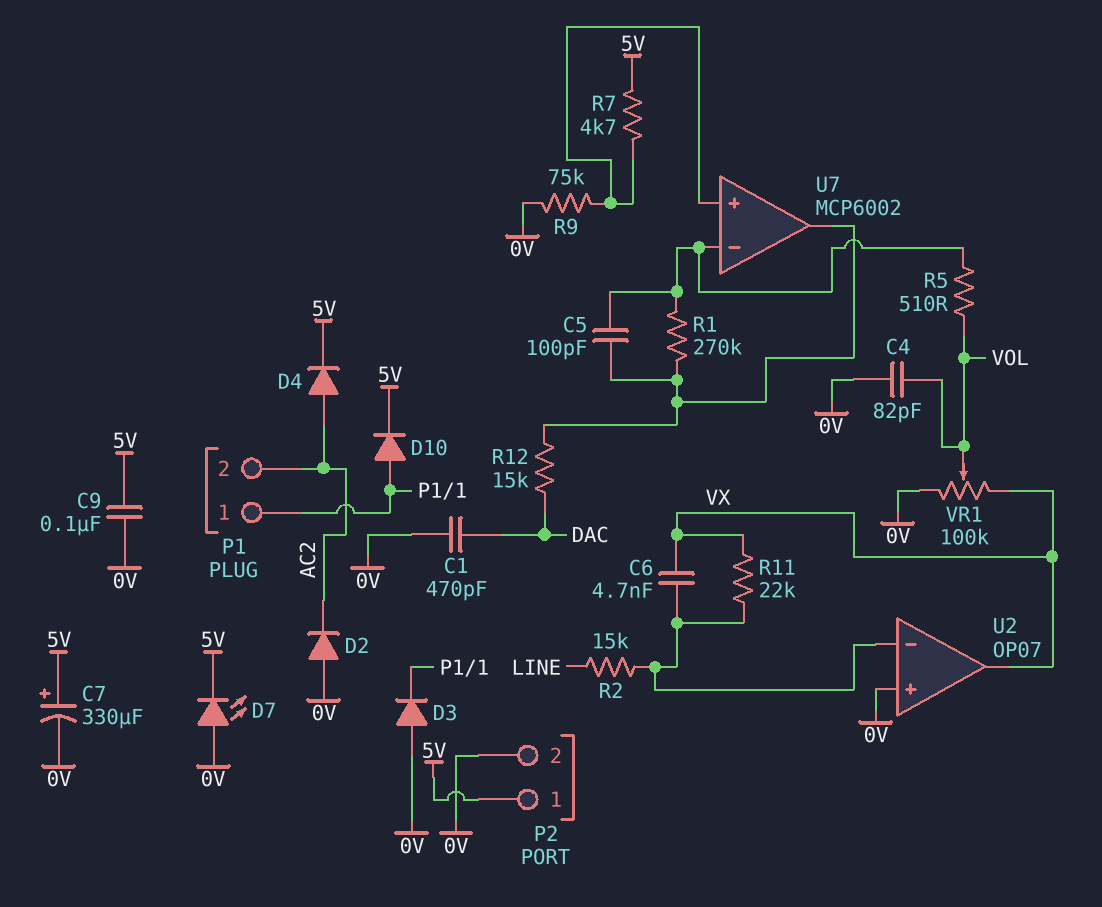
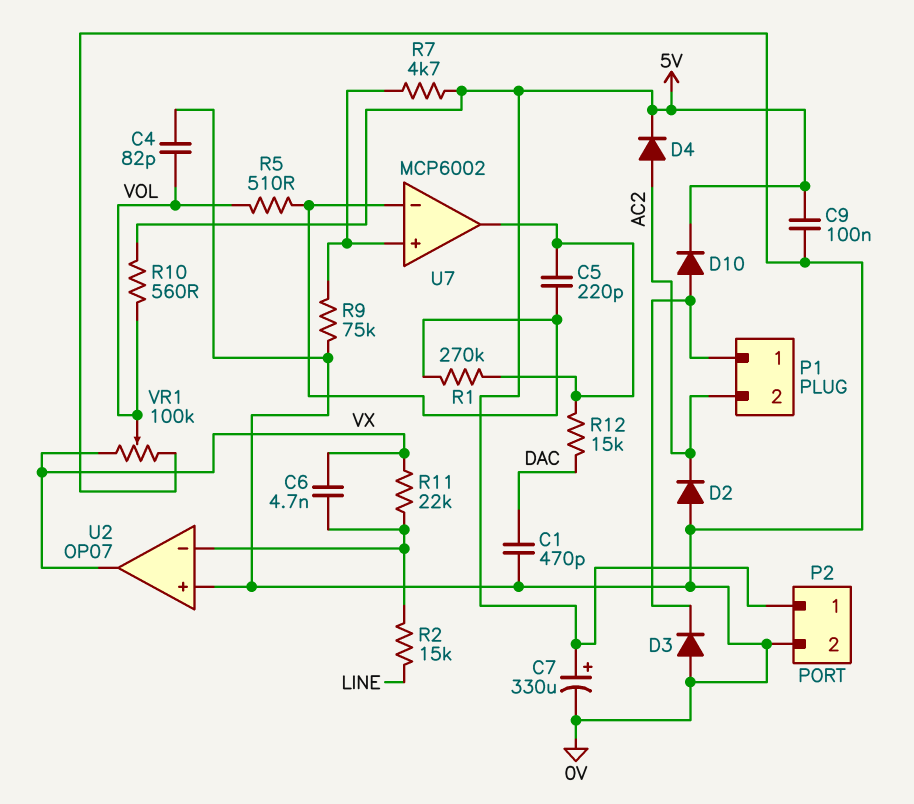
C5: 100pF (U7/in-, U7/out) -> 220pF (U7/in-, U7/out)
D7: LED (A 0V, K 5V) -> none
R10: none -> 560 (5V, VOL)

